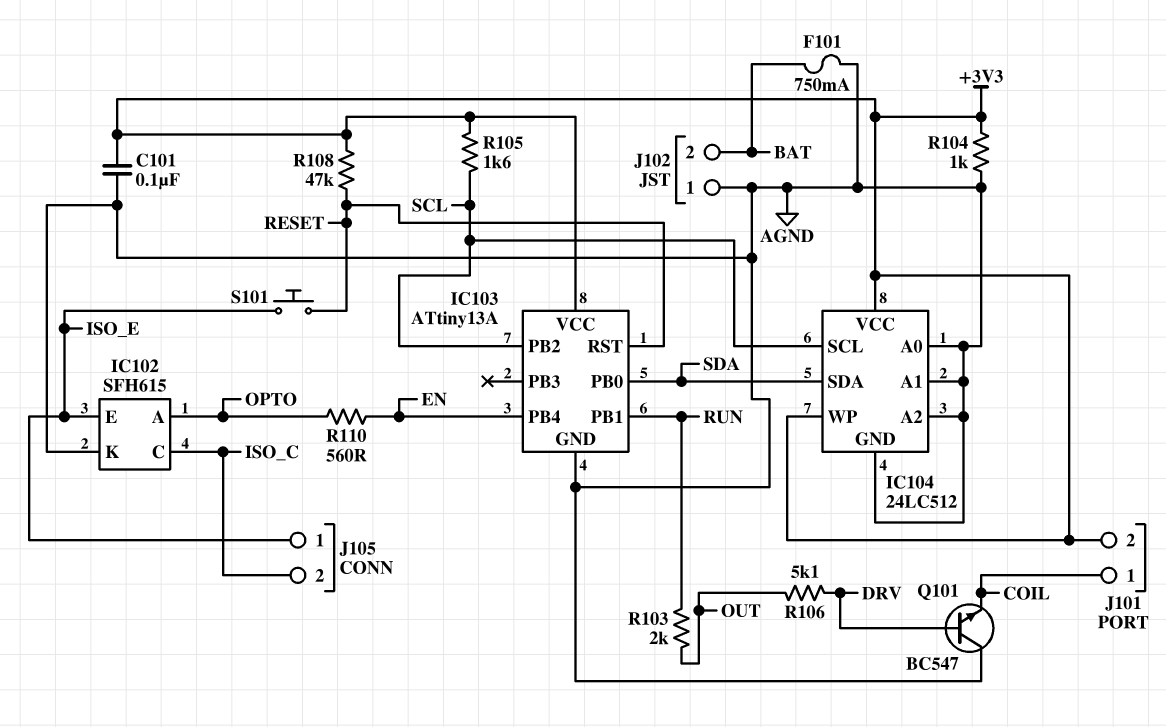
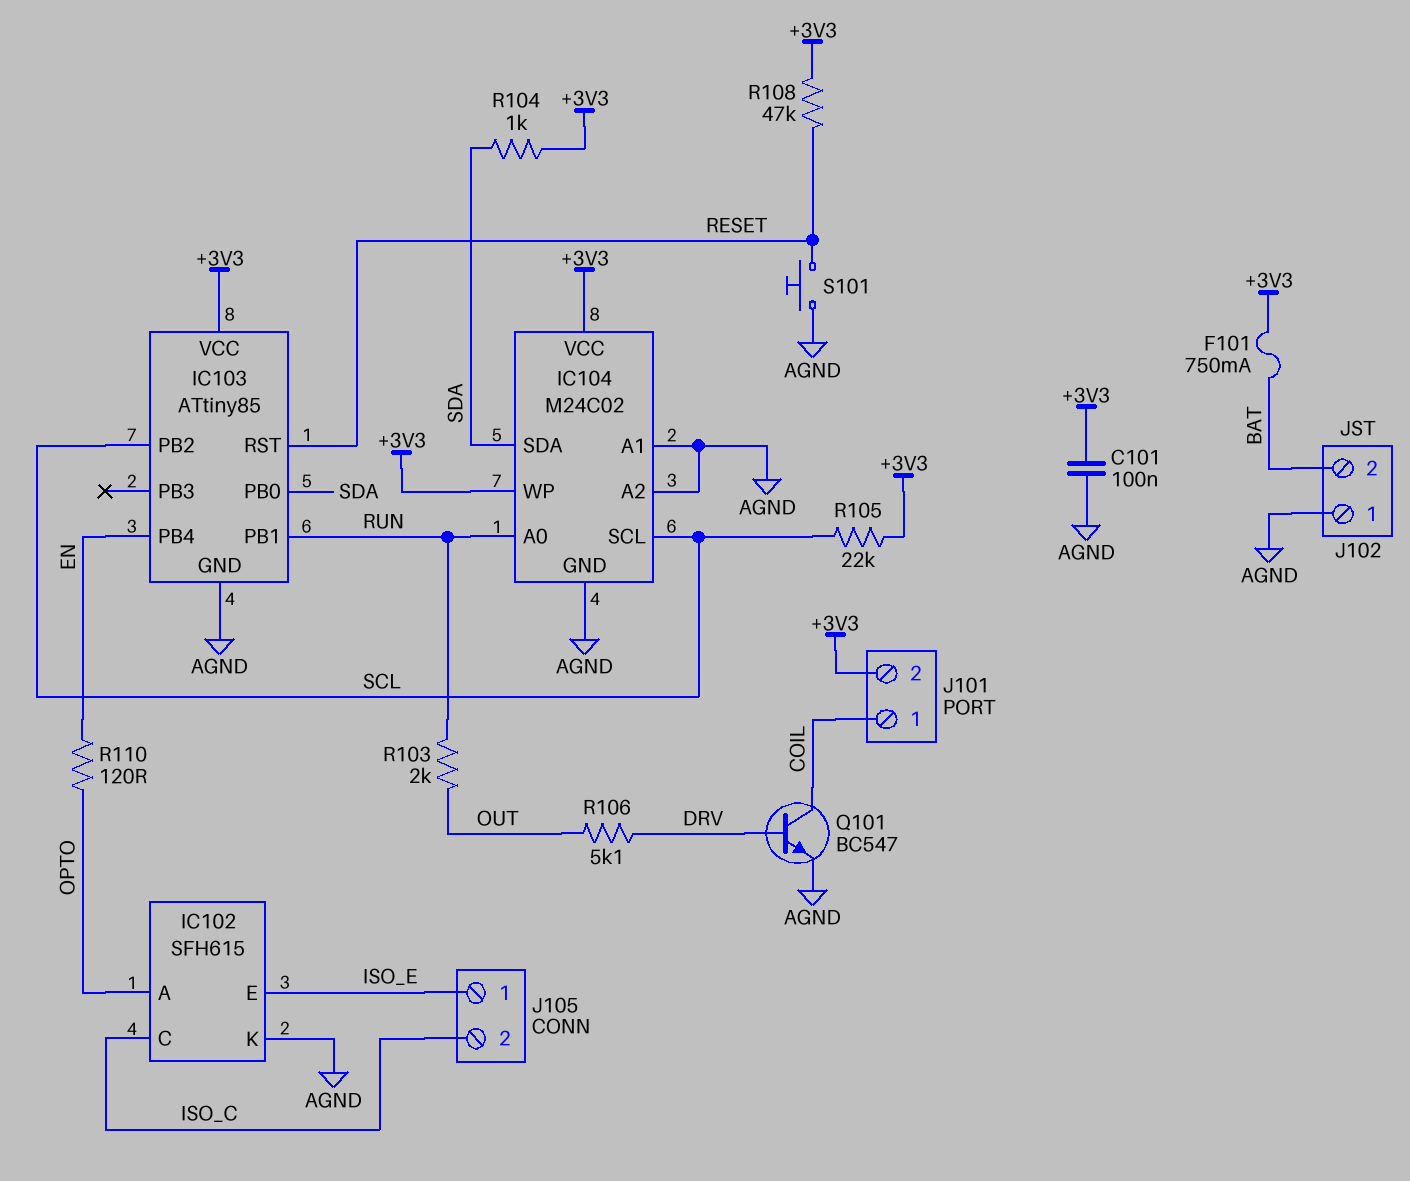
F101: 750mA (AGND, BAT) -> 750mA (+3V3, BAT)
IC103: ATtiny13A -> ATtiny85
IC104: 24LC512 -> M24C02
IC104 pin A0: AGND -> RUN
Q101: NPN BC547 (B DRV, C AGND, E COIL) -> NPN BC547 (B DRV, C COIL, E AGND)
R104: 1k (+3V3, AGND) -> 1k (+3V3, SDA)
R105: 1.6k (+3V3, SCL) -> 22k (+3V3, SCL)
R110: 560 (EN, OPTO) -> 120 (EN, OPTO)
S101: button (ISO_E, RESET) -> button (AGND, RESET)

